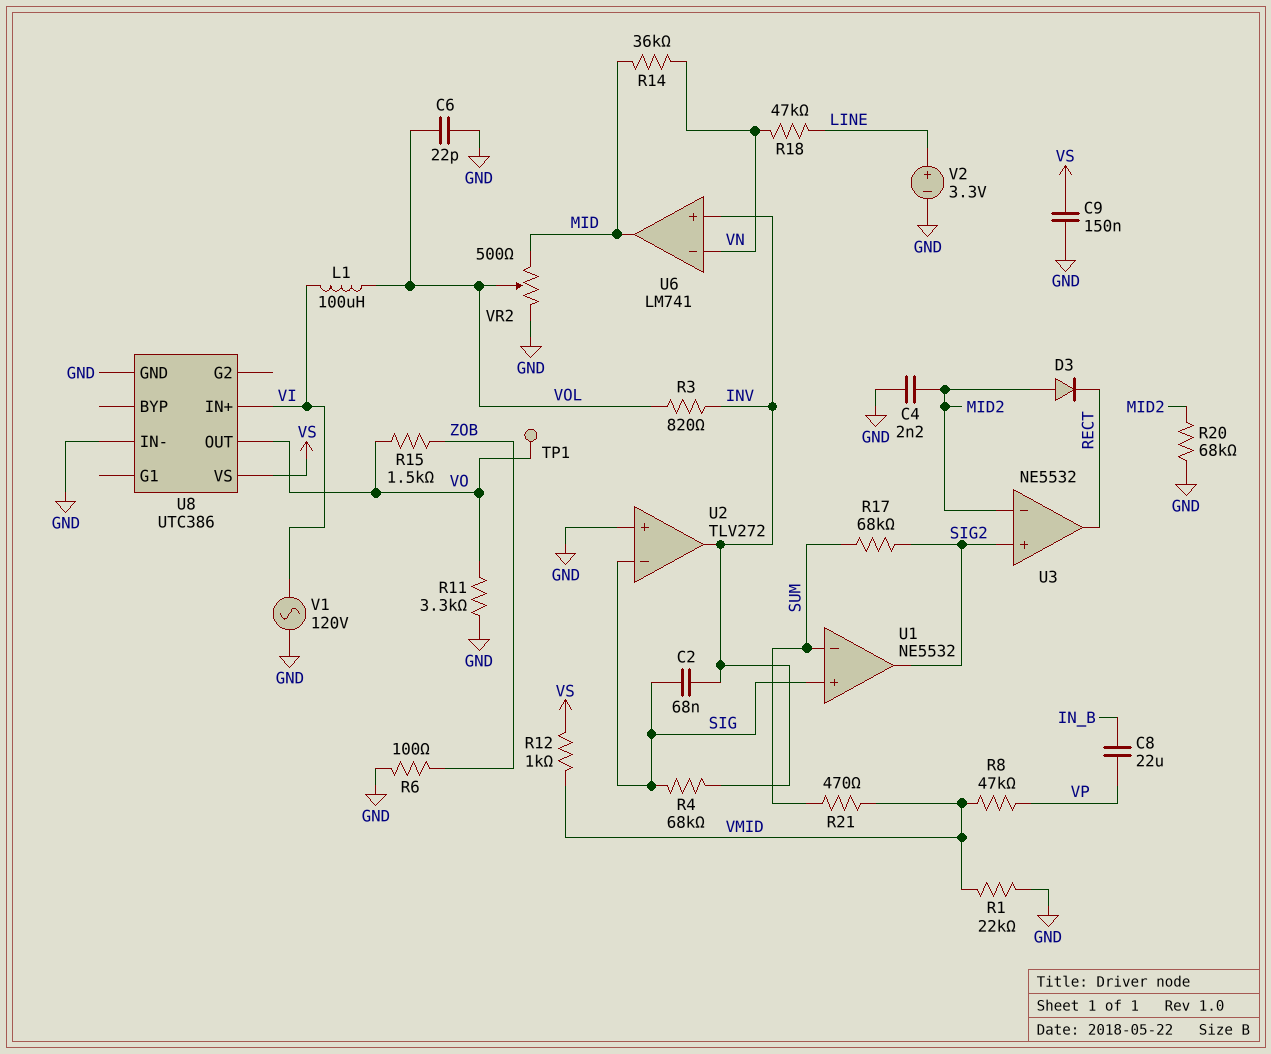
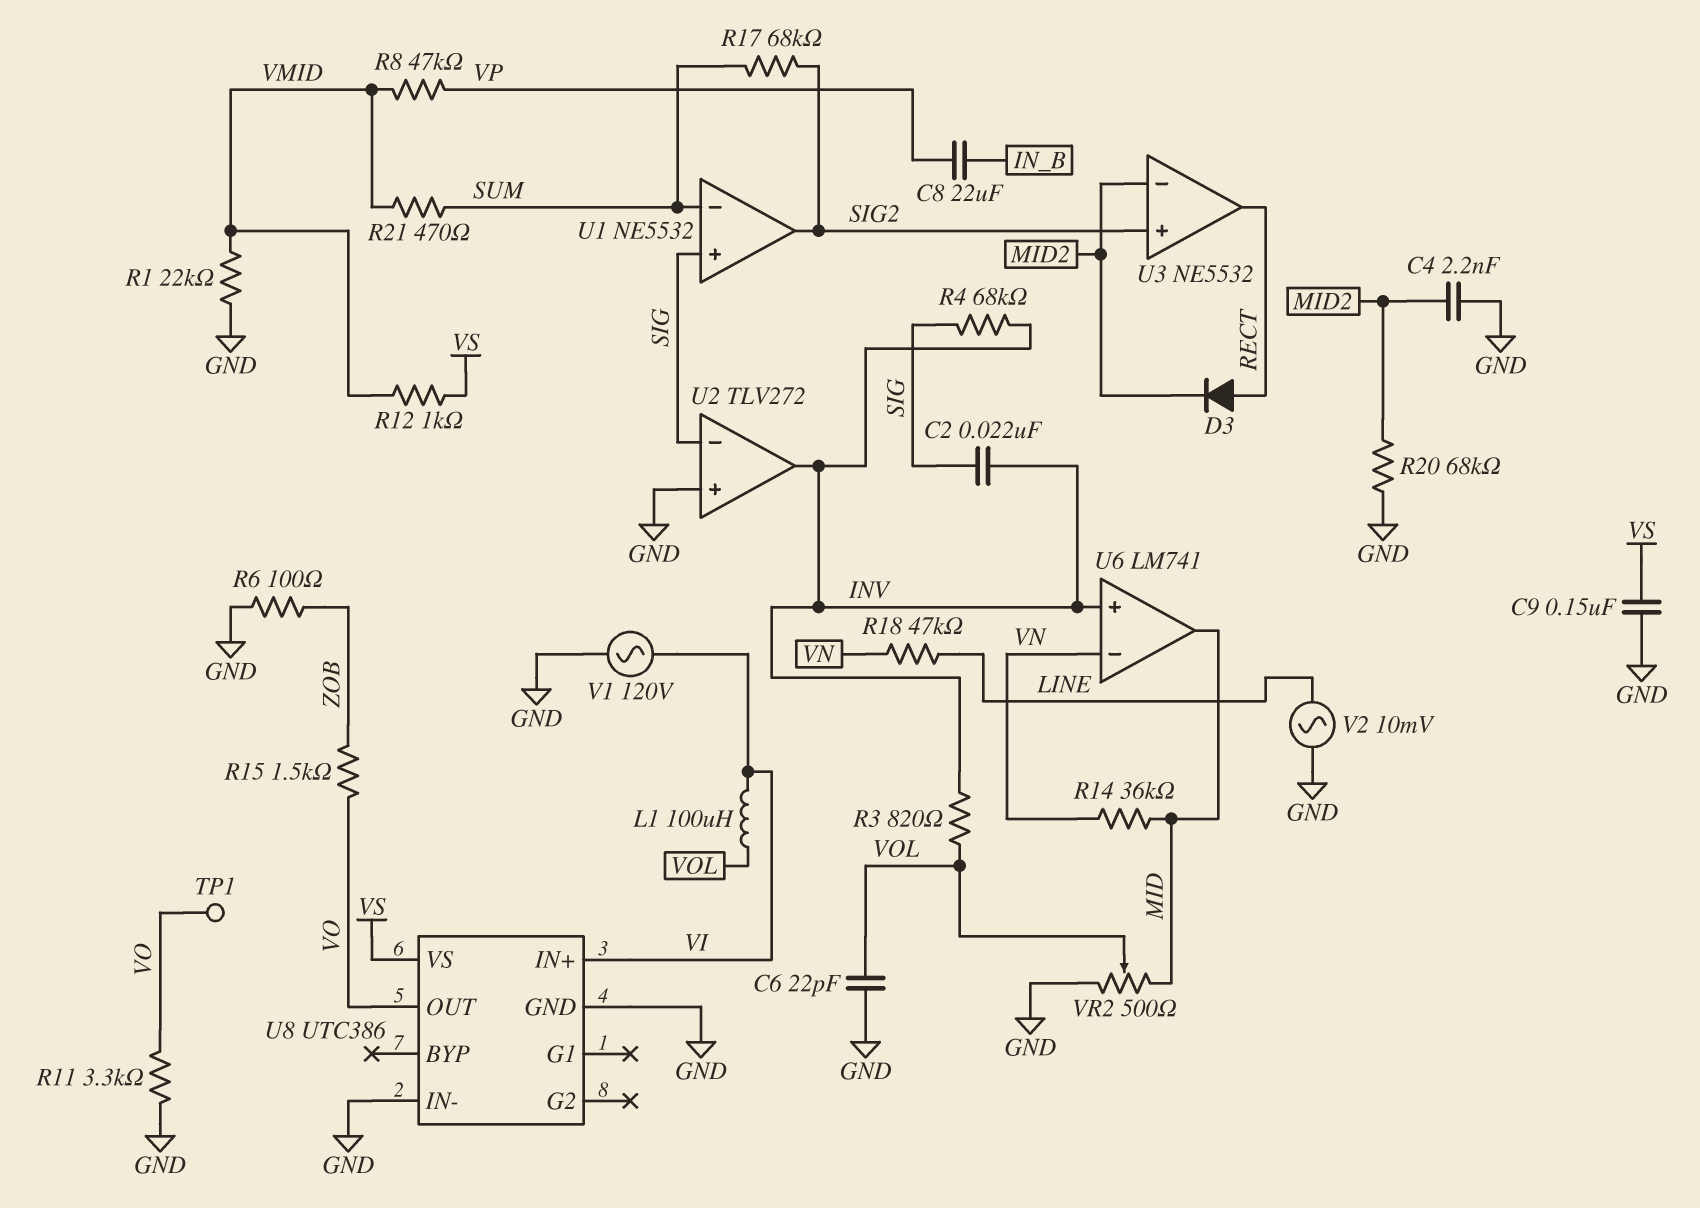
C2: 68nF (INV, SIG) -> 22nF (INV, SIG)
D3: diode (A MID2, K RECT) -> diode (A RECT, K MID2)
V2: 3.3V (plus LINE, minus GND) -> AC 10mV (GND, LINE)

